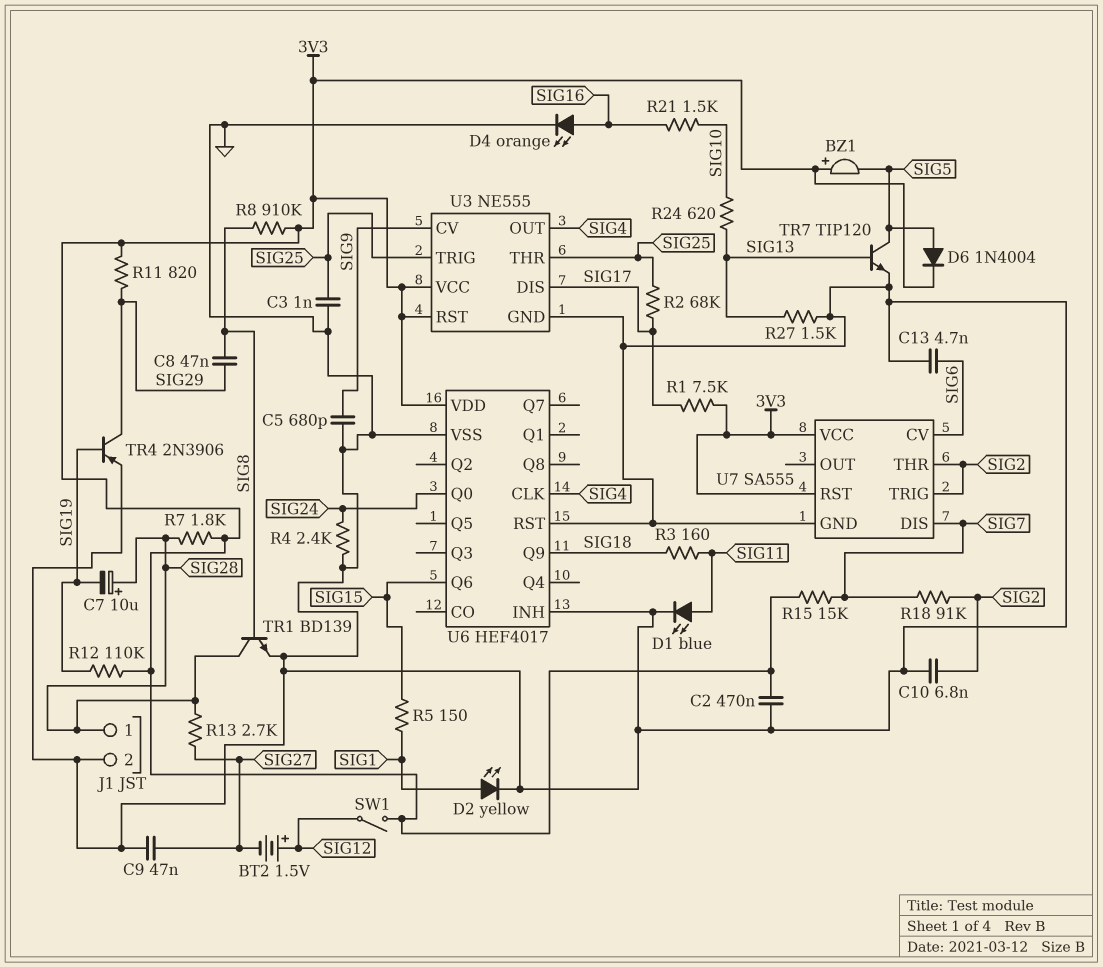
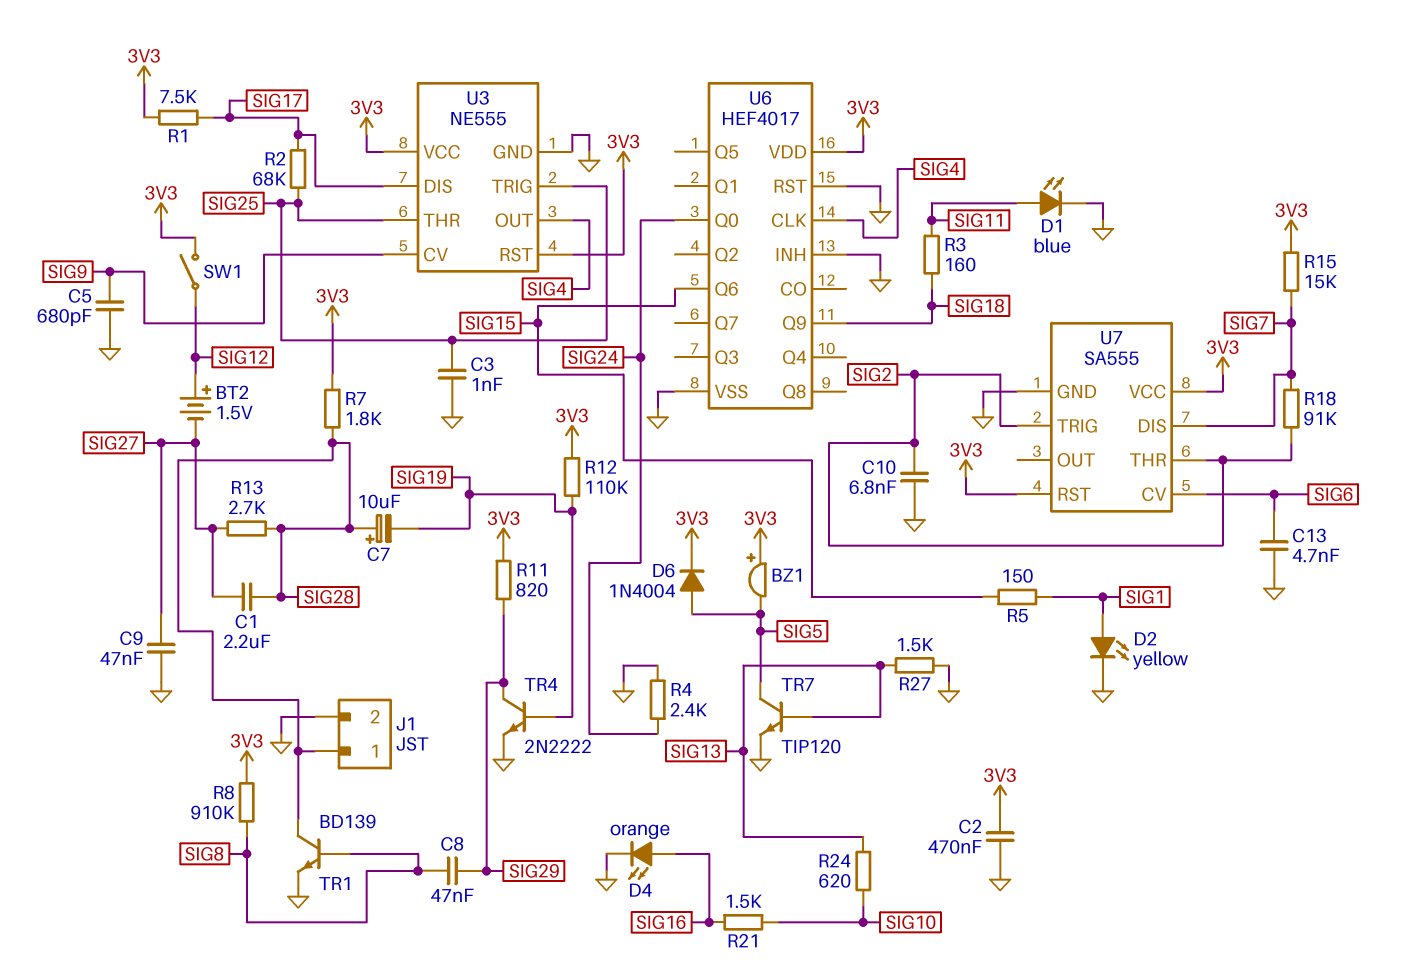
C1: none -> 2.2uF (SIG27, SIG28)
TR4: PNP 2N3906 (B SIG19, C SIG29, E GND) -> NPN 2N2222 (B SIG19, C SIG29, E GND)

